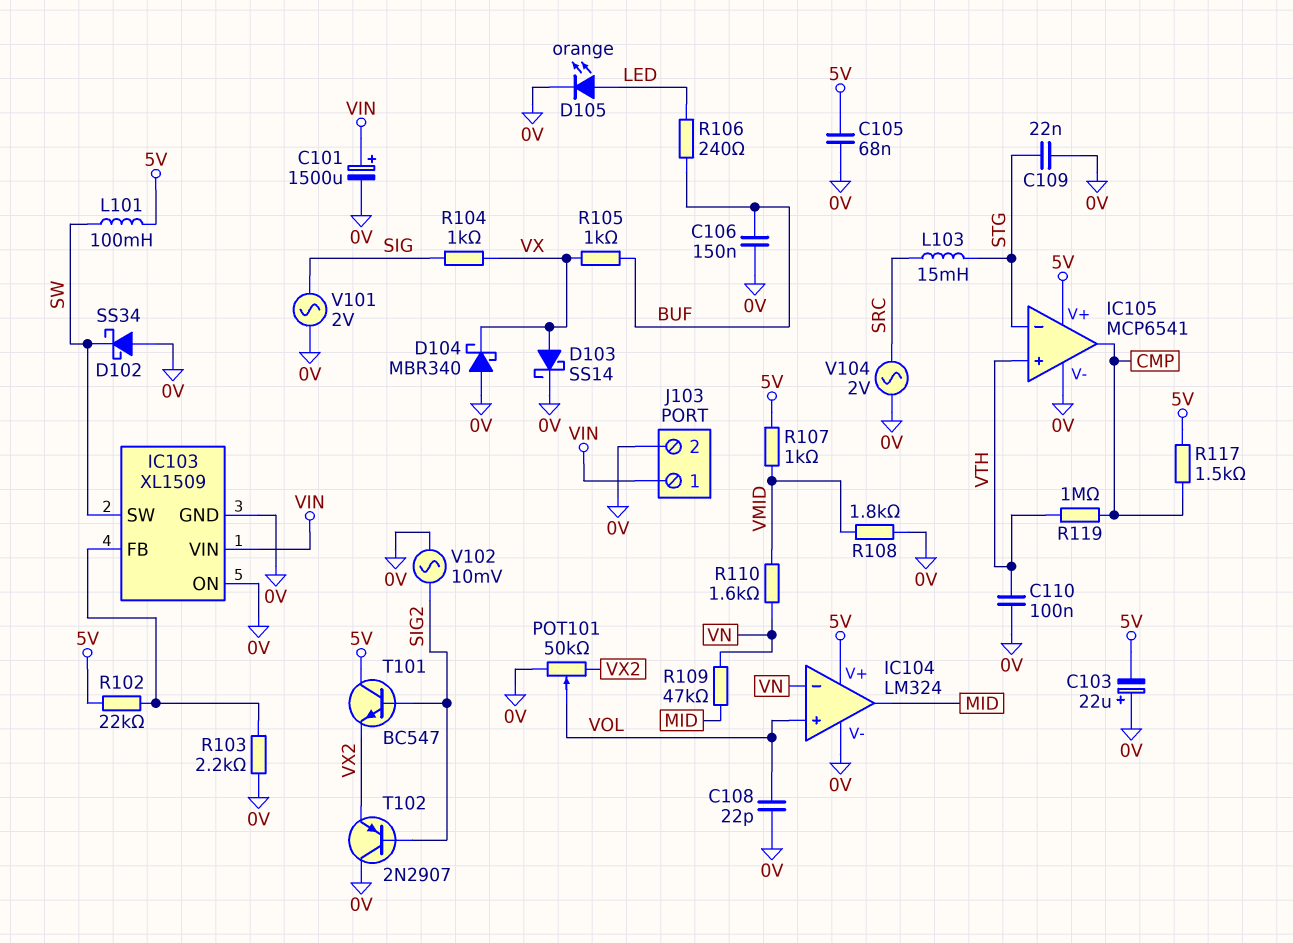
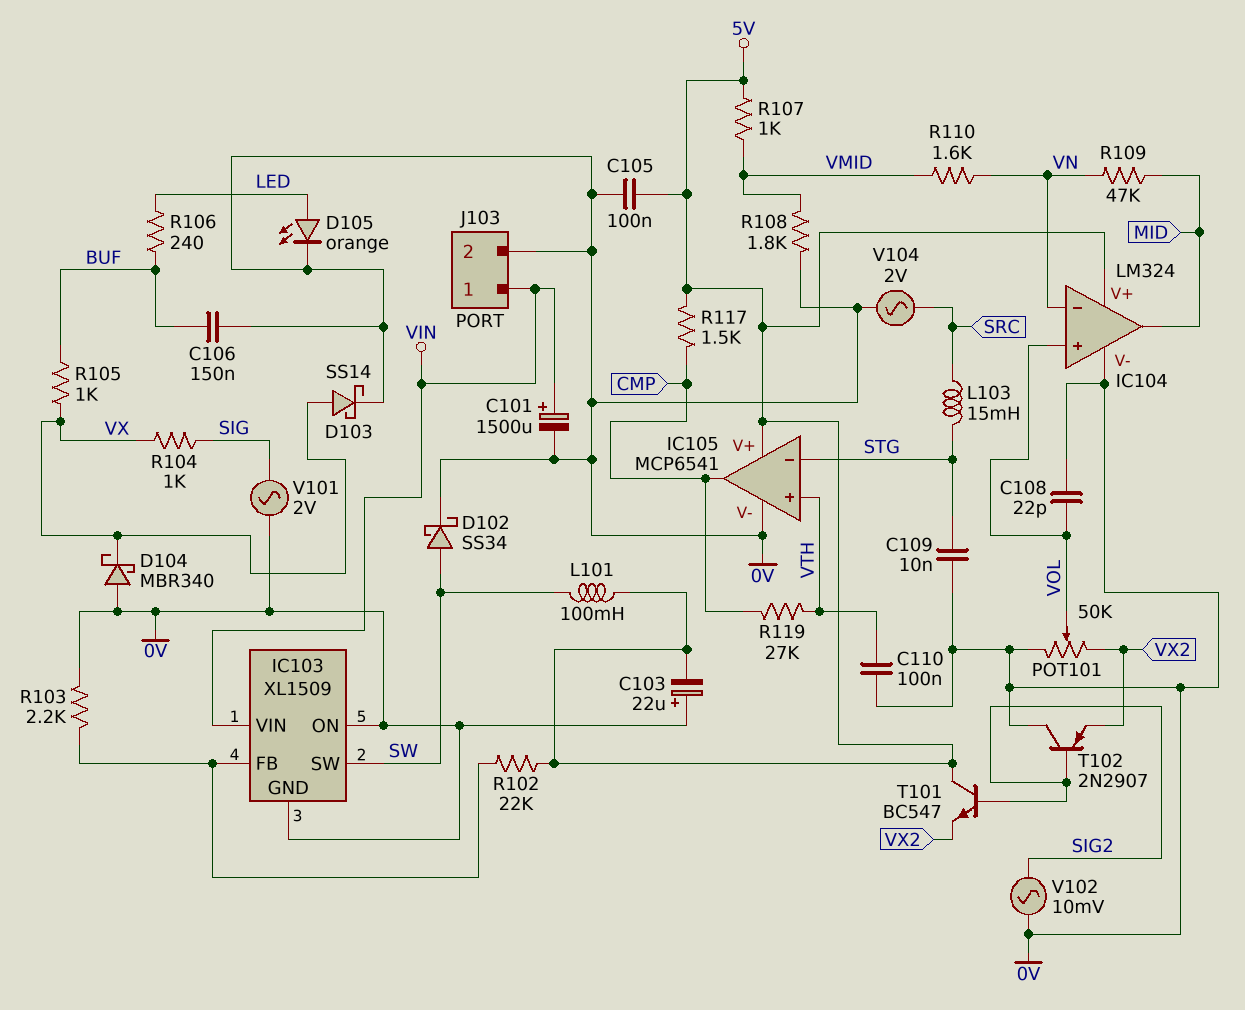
C105: 68nF (0V, 5V) -> 100nF (0V, 5V)
C109: 22nF (0V, STG) -> 10nF (0V, STG)
D102: schottky SS34 (A 0V, K SW) -> schottky SS34 (A SW, K 0V)
R119: 1M (CMP, VTH) -> 27k (CMP, VTH)

